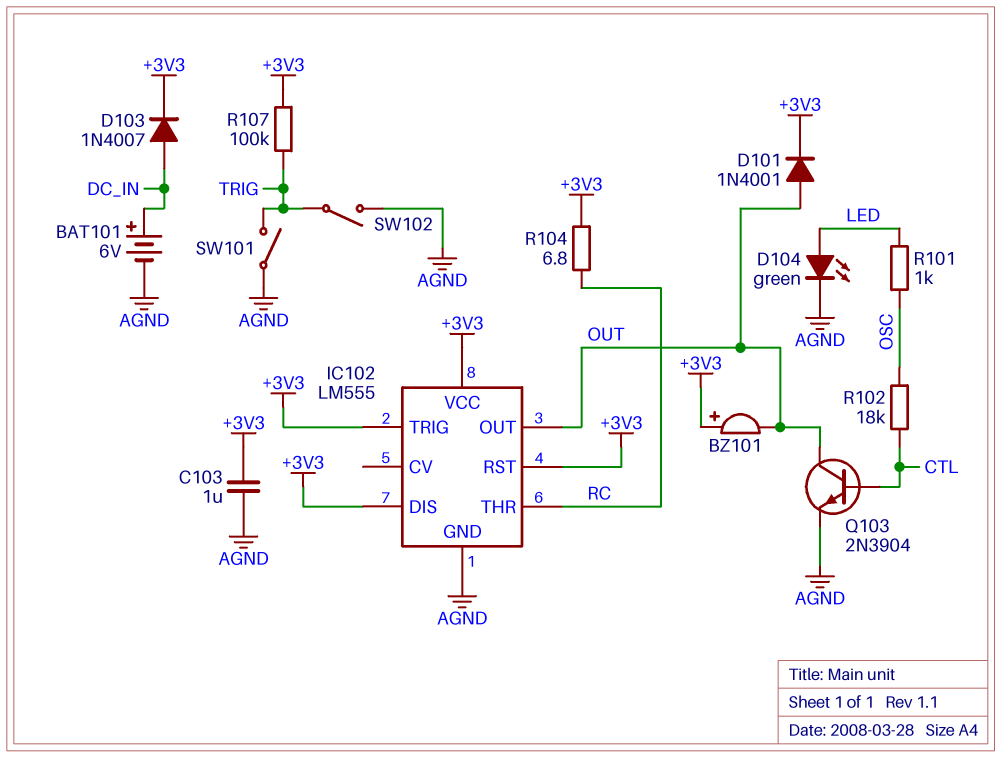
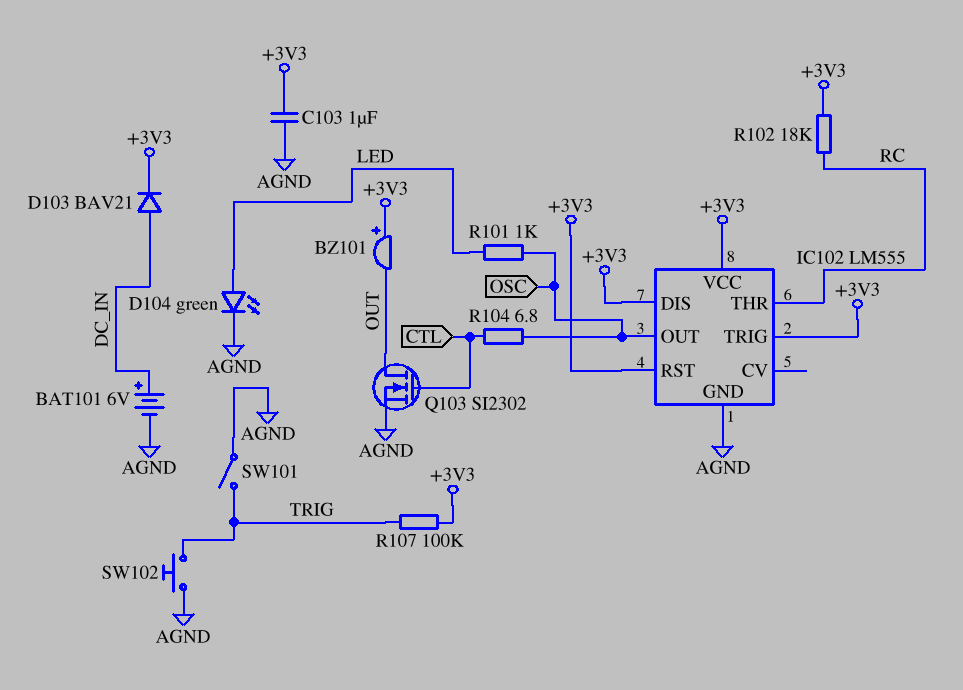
D101: diode 1N4001 (A OUT, K +3V3) -> none
D103: diode 1N4007 (A DC_IN, K +3V3) -> diode BAV21 (A DC_IN, K +3V3)
IC102 pin OUT: OUT -> OSC
Q103: NPN 2N3904 (B CTL, C OUT, E AGND) -> NMOS SI2302 (G CTL, D OUT, S AGND)
R102: 18k (CTL, OSC) -> 18k (+3V3, RC)
R104: 6.8 (+3V3, RC) -> 6.8 (CTL, OSC)
SW102: switch (AGND, TRIG) -> button (AGND, TRIG)

